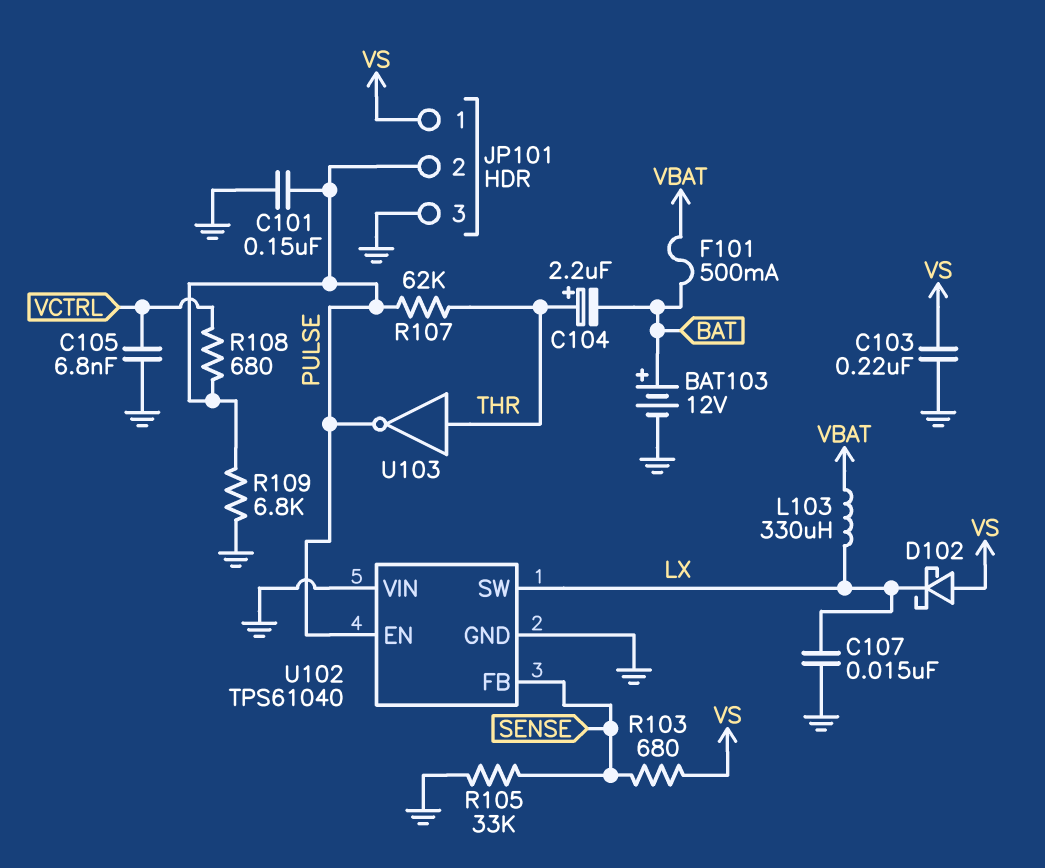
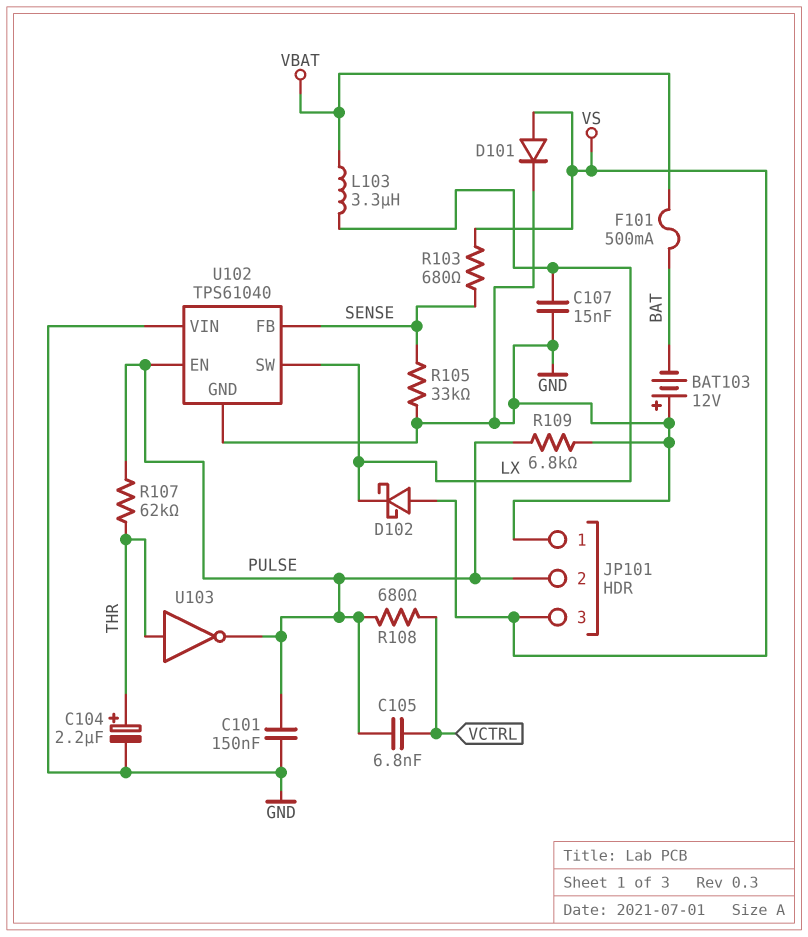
BAT103: 12V (plus BAT, minus GND) -> 12V (plus GND, minus BAT)
C103: 220nF (GND, VS) -> none
C104: 2.2uF (plus THR, minus BAT) -> 2.2uF (plus THR, minus GND)
C105: 6.8nF (GND, VCTRL) -> 6.8nF (PULSE, VCTRL)
D101: none -> diode (A VS, K GND)
JP101 pin 1: VS -> GND
JP101 pin 3: GND -> VS
L103: 330uH (LX, VBAT) -> 3.3uH (LX, VBAT)

